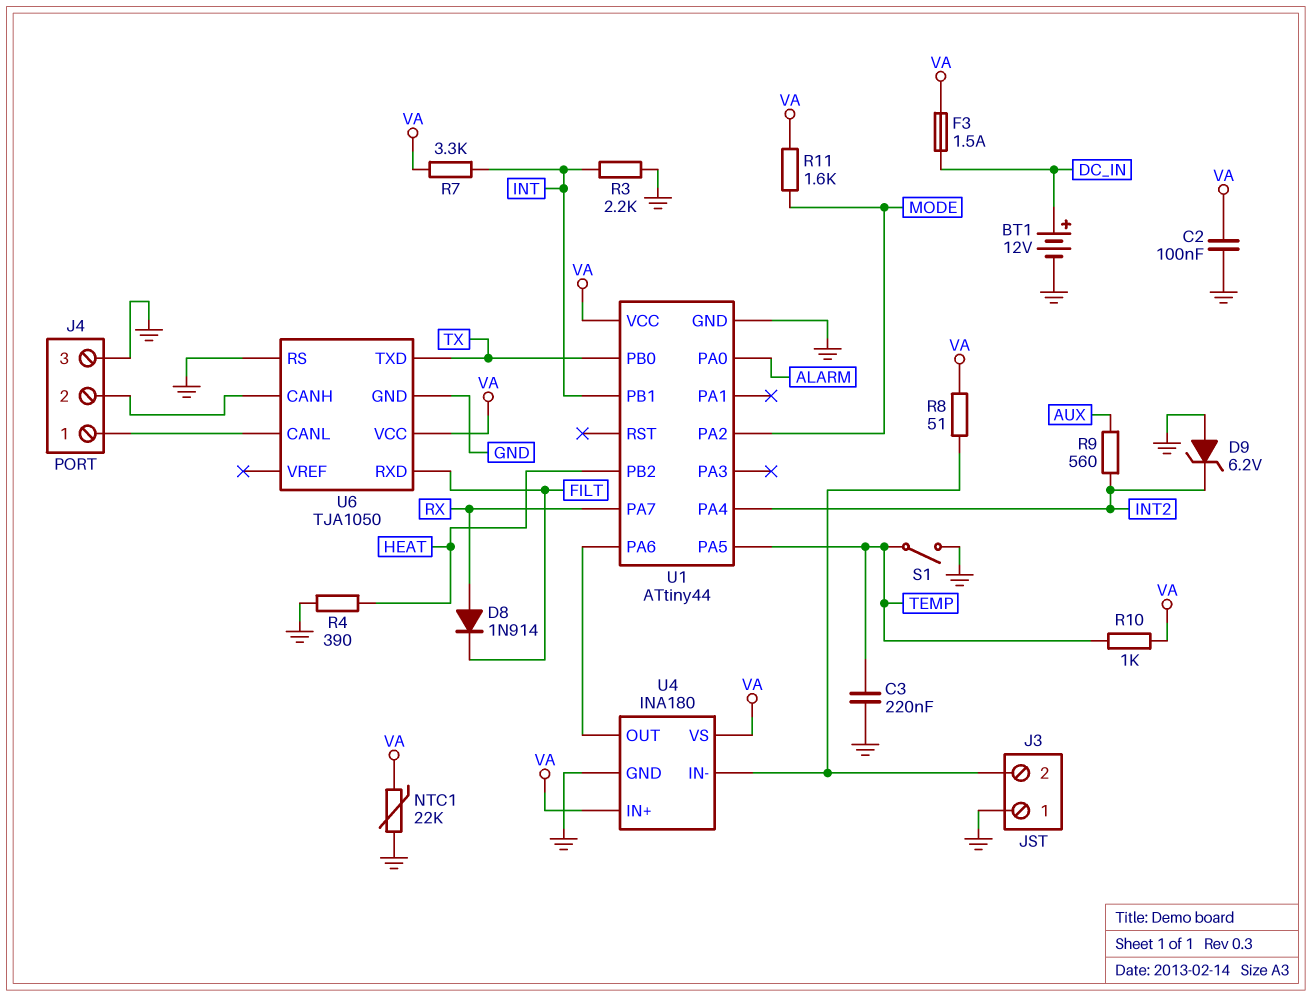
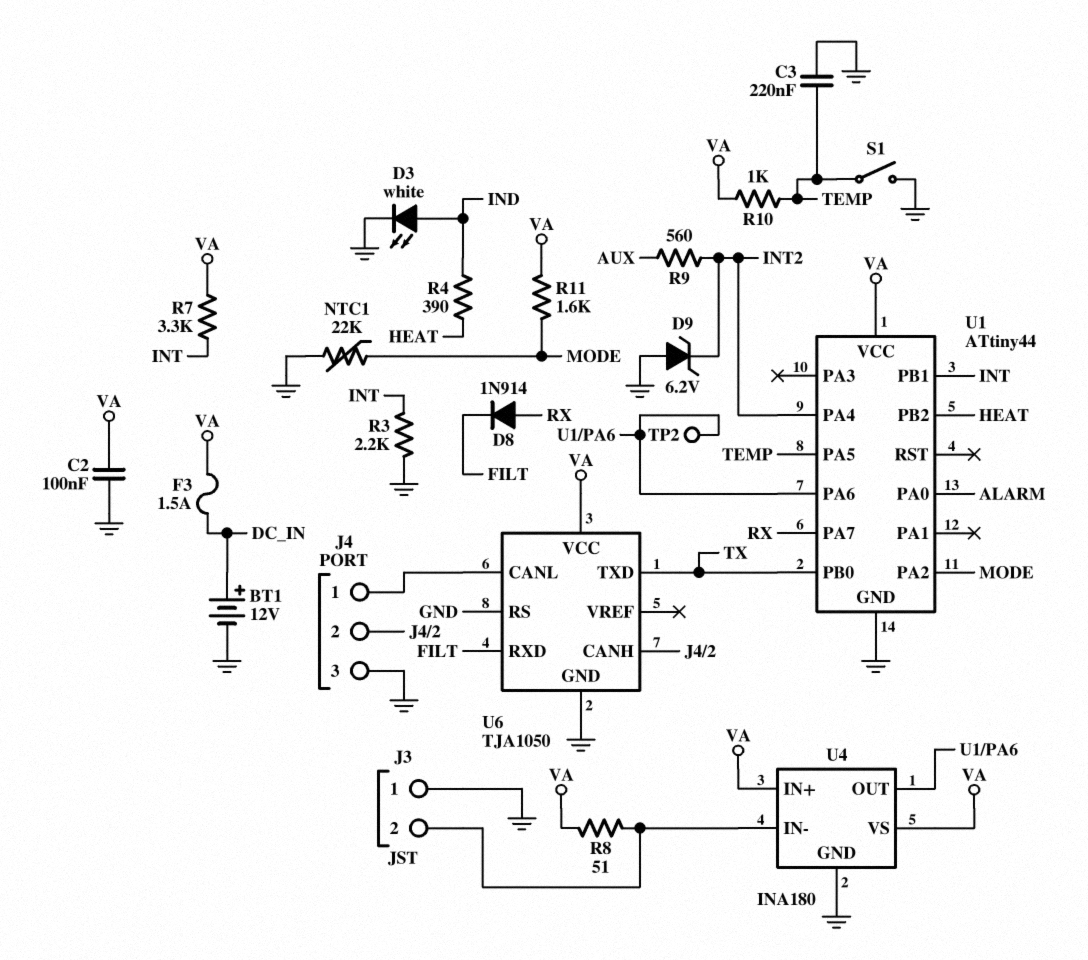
D3: none -> LED white (A IND, K GND)
NTC1: 22k (GND, VA) -> 22k (GND, MODE)
R4: 390 (GND, HEAT) -> 390 (HEAT, IND)
TP2: none -> test point (U1/PA6)

